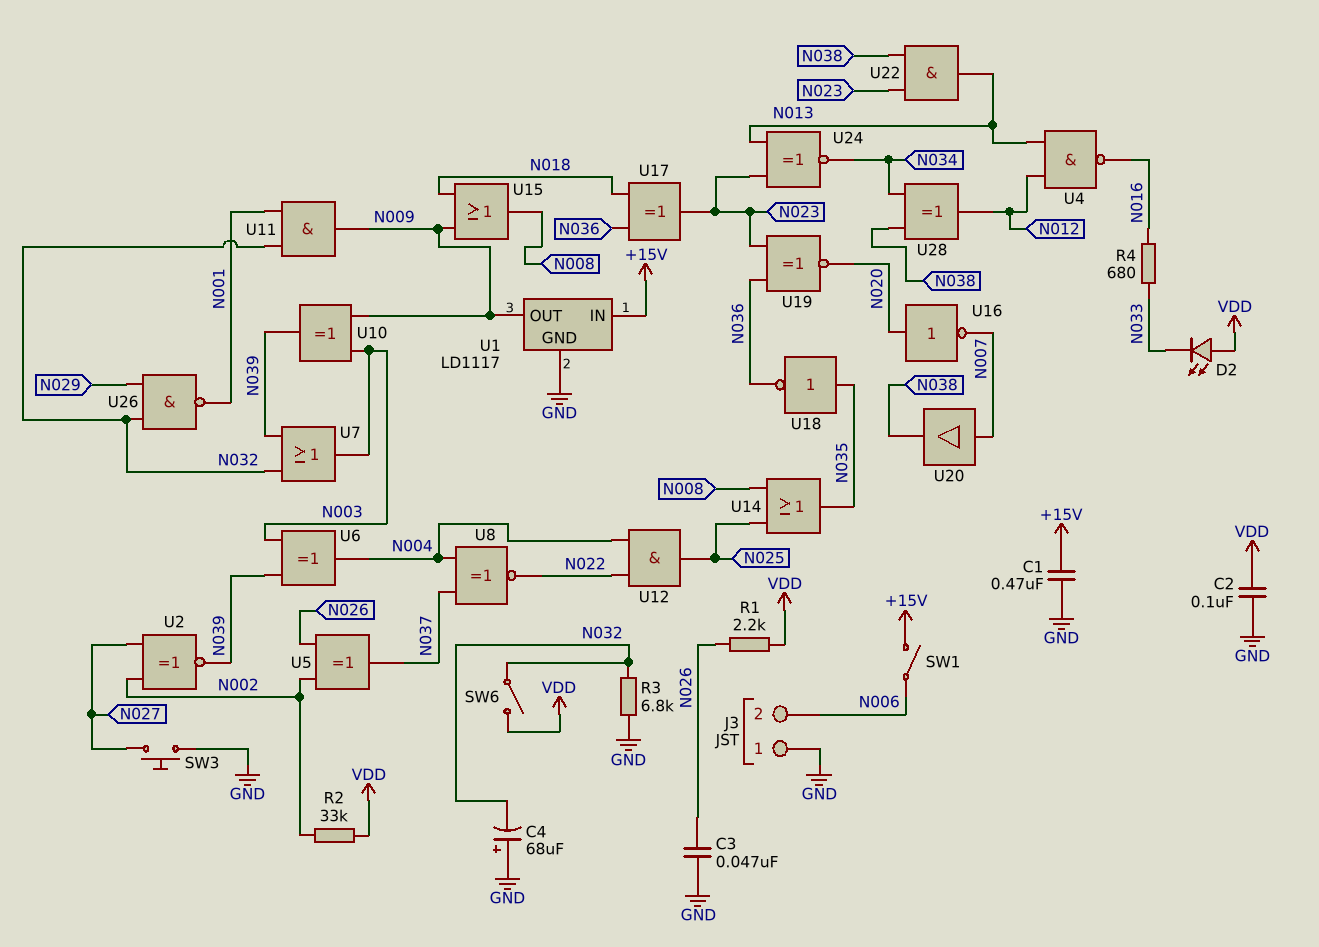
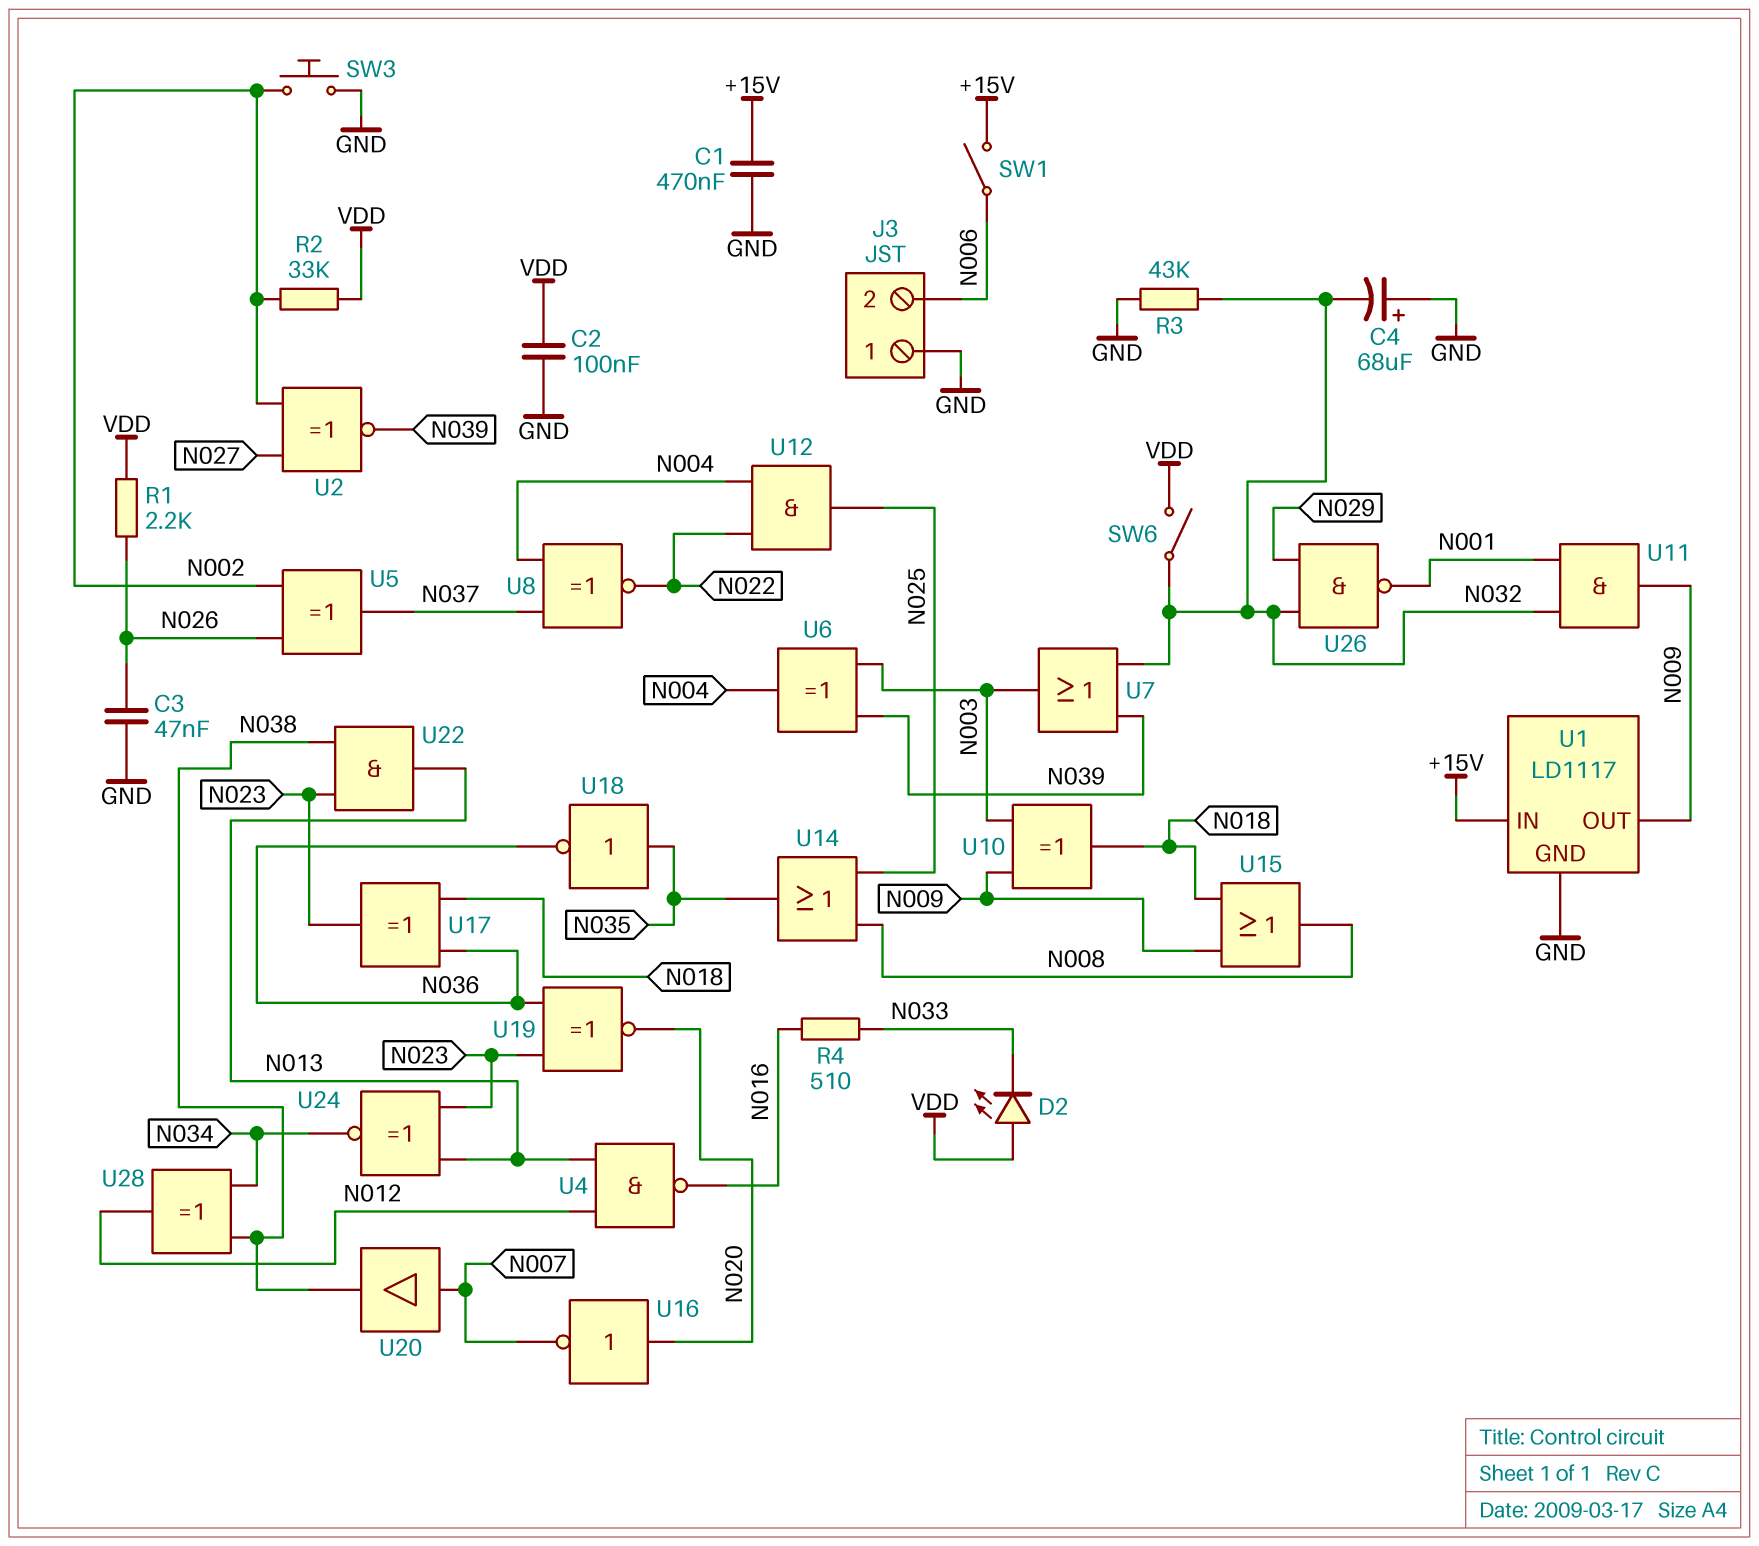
R3: 6.8k (GND, N032) -> 43k (GND, N032)
R4: 680 (N016, N033) -> 510 (N016, N033)
SW3: button (GND, N027) -> button (GND, N002)
U10: XOR (in N003, in N009, out N039) -> XOR (in N003, in N009, out N018)

